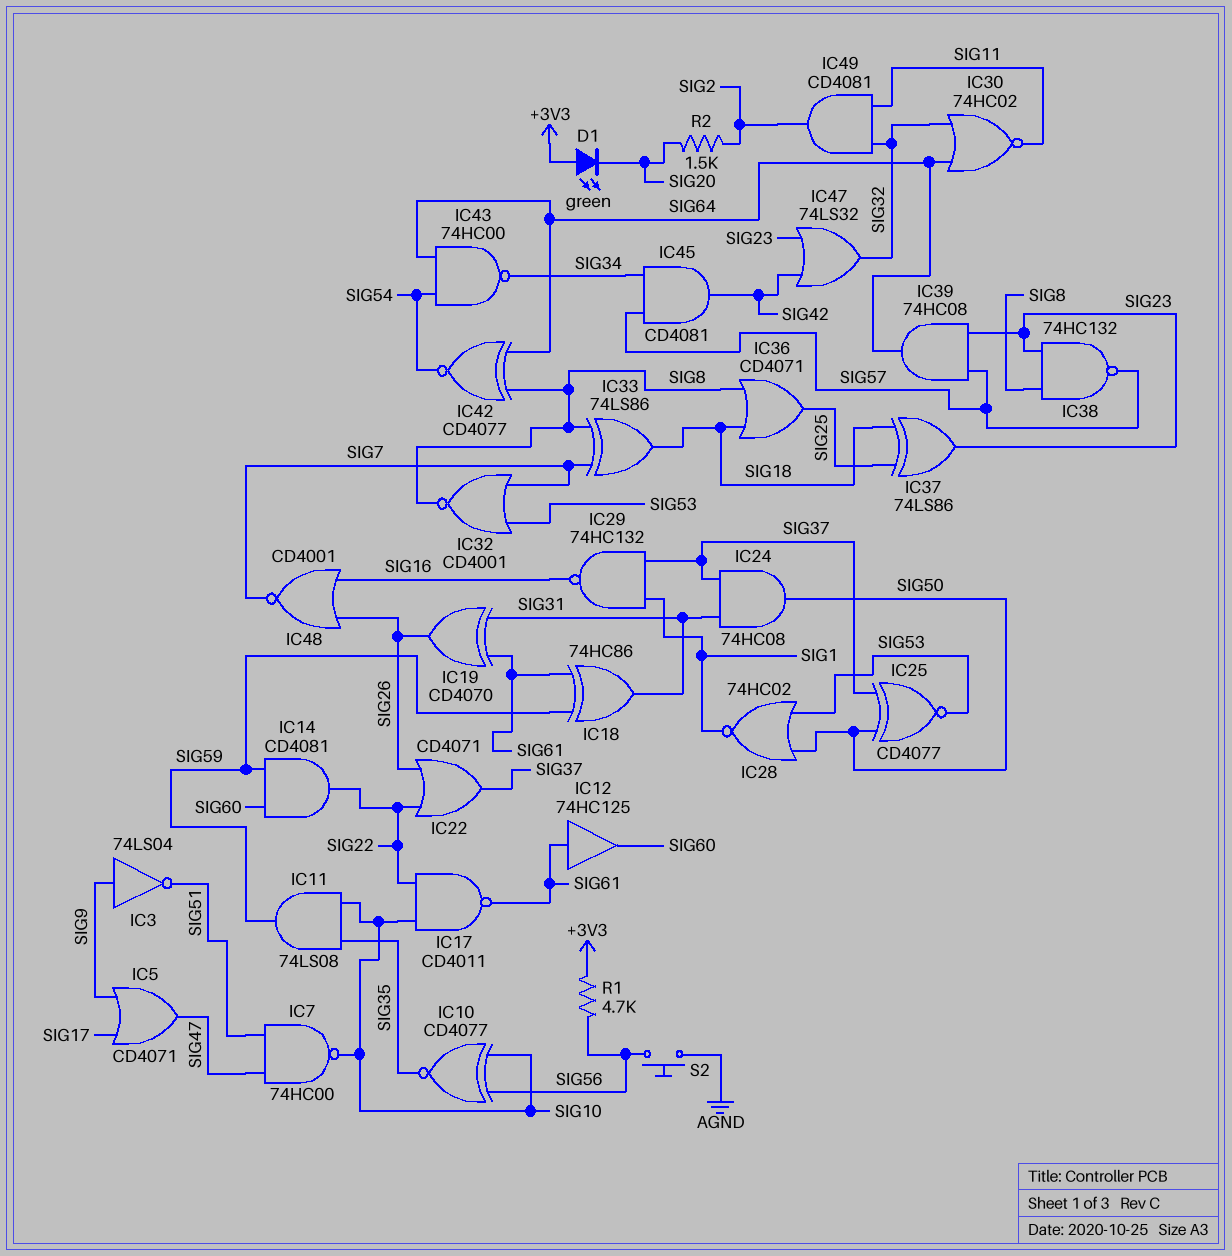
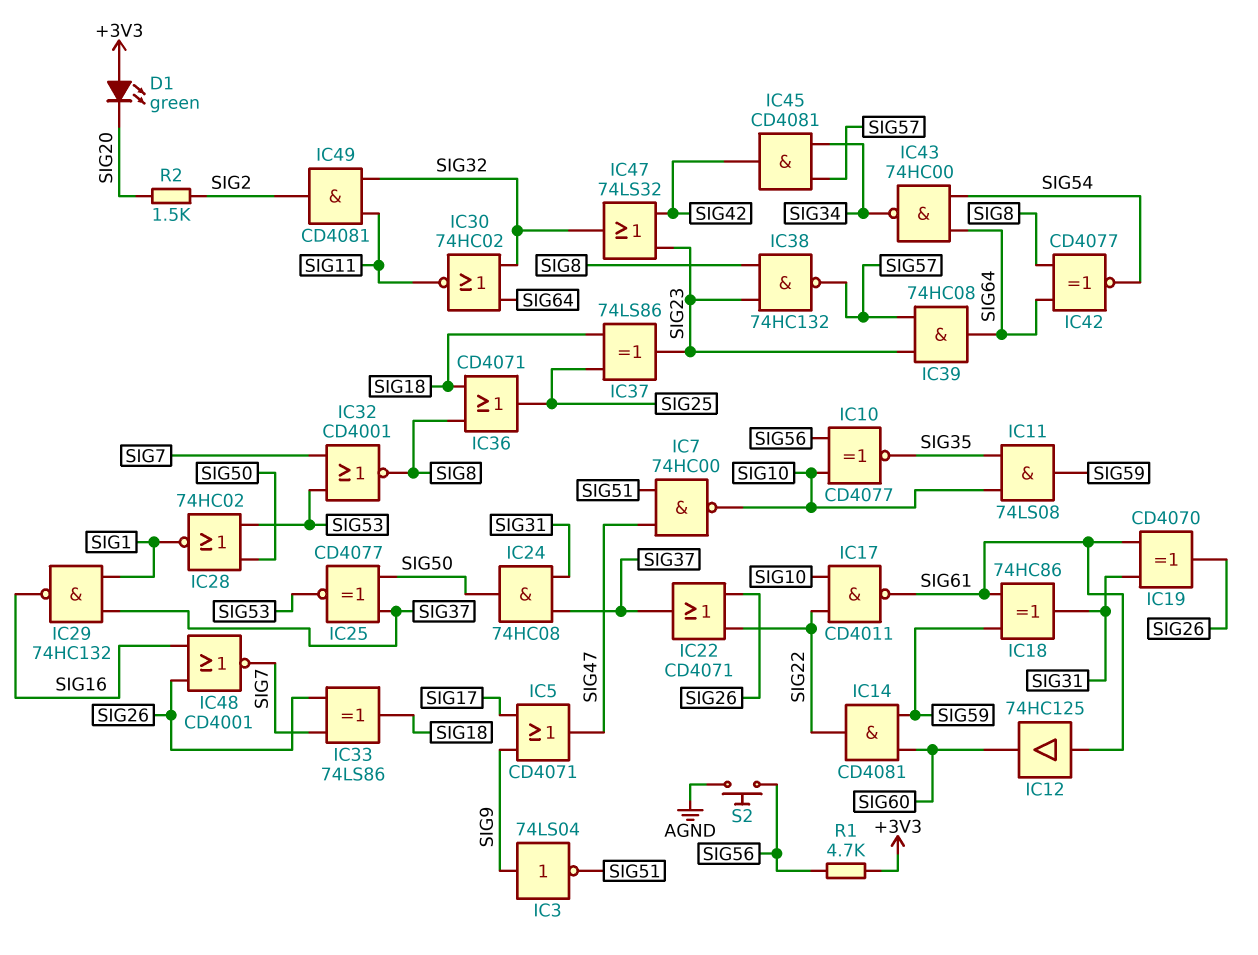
IC33: XOR 74LS86 (in SIG7, in SIG8, out SIG18) -> XOR 74LS86 (in SIG7, in SIG26, out SIG18)

